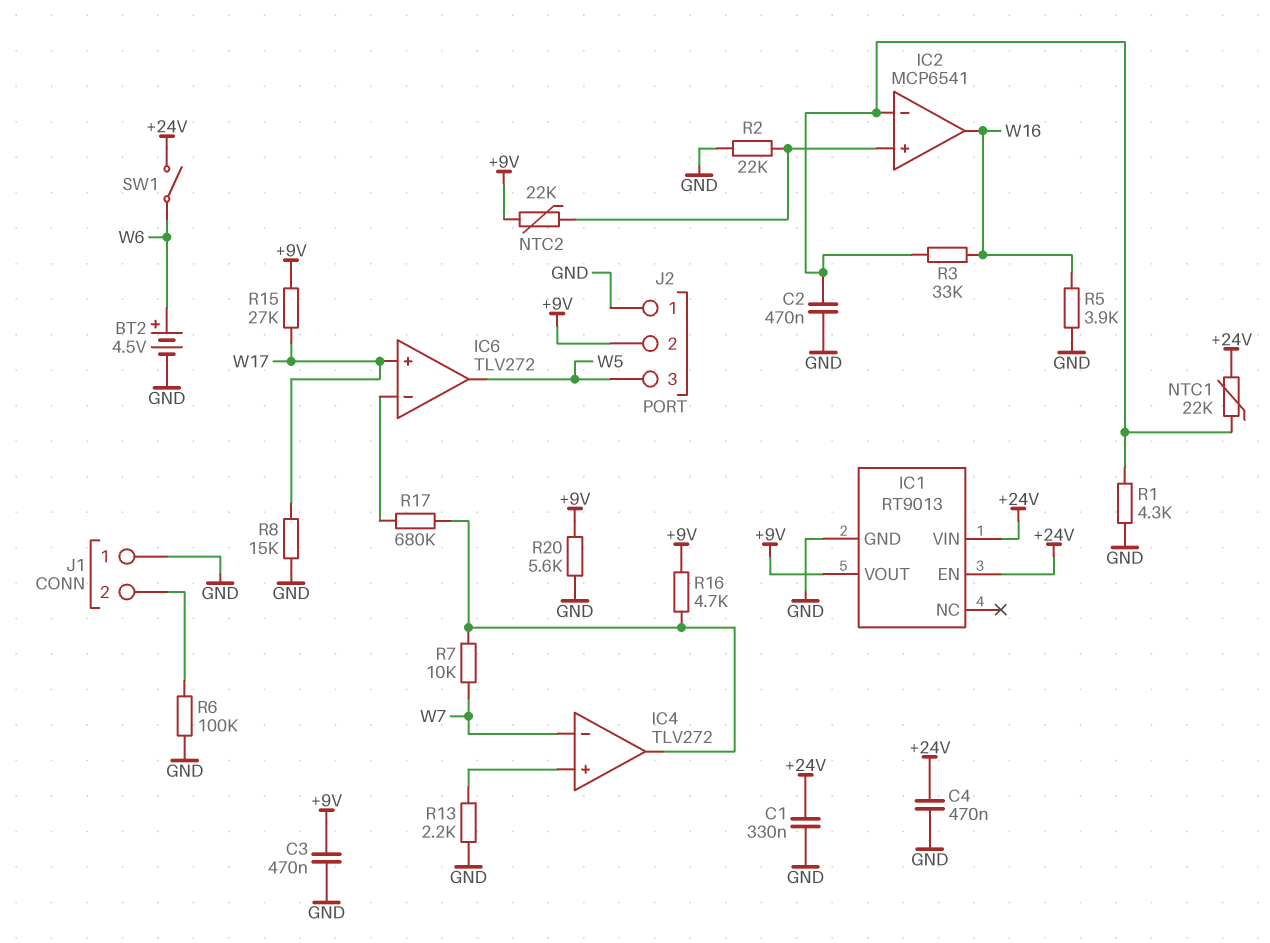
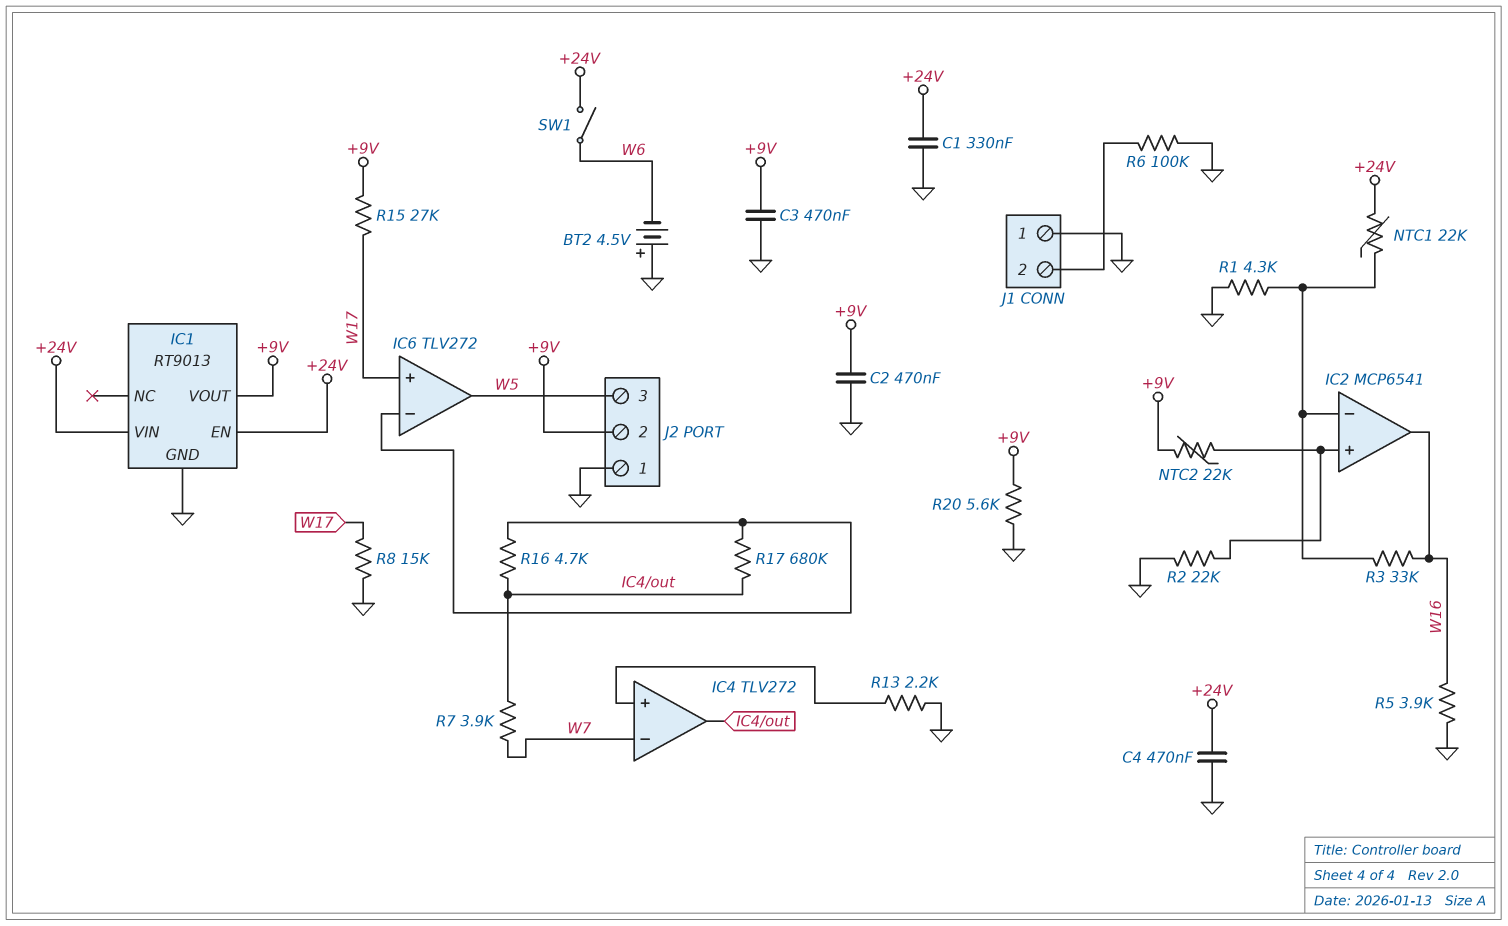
BT2: 4.5V (plus W6, minus GND) -> 4.5V (plus GND, minus W6)
C2: 470nF (GND, IC2/in-) -> 470nF (+9V, GND)
R7: 10k (IC4/out, W7) -> 3.9k (IC4/out, W7)
R16: 4.7k (+9V, IC4/out) -> 4.7k (IC4/out, IC6/in-)

